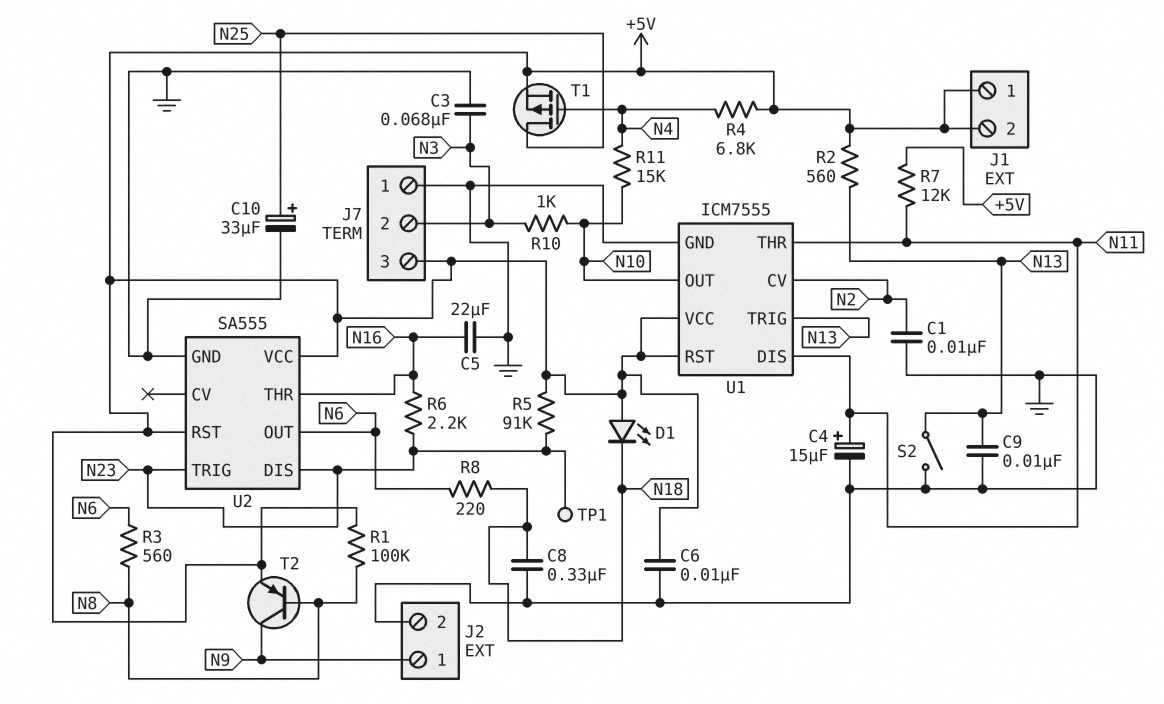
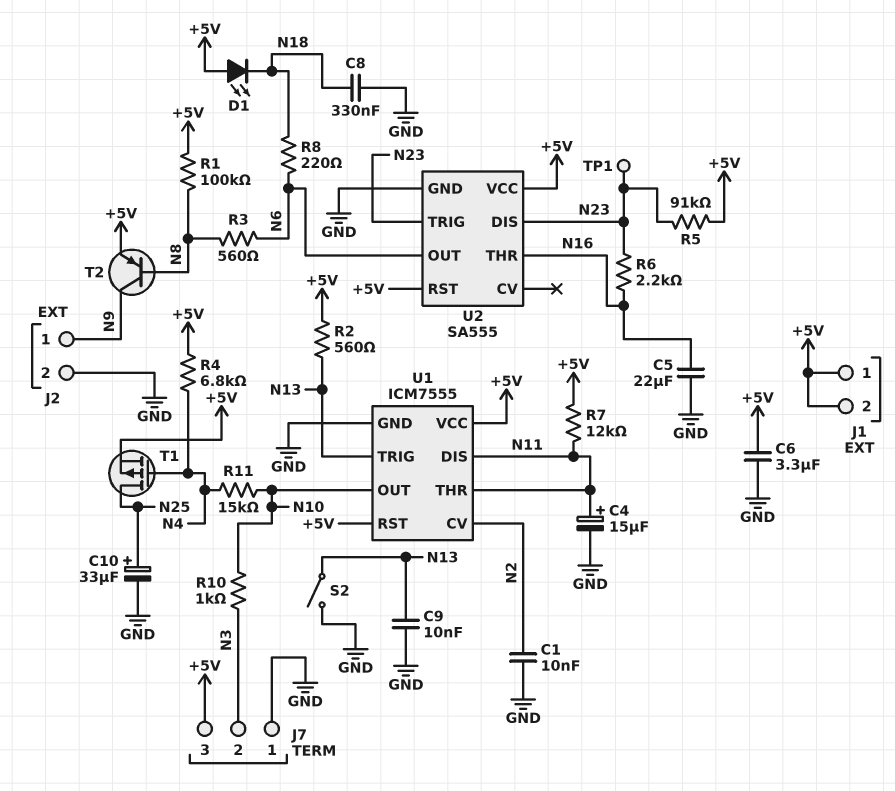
C3: 68nF (GND, N3) -> none
C6: 10nF (+5V, GND) -> 3.3uF (+5V, GND)

